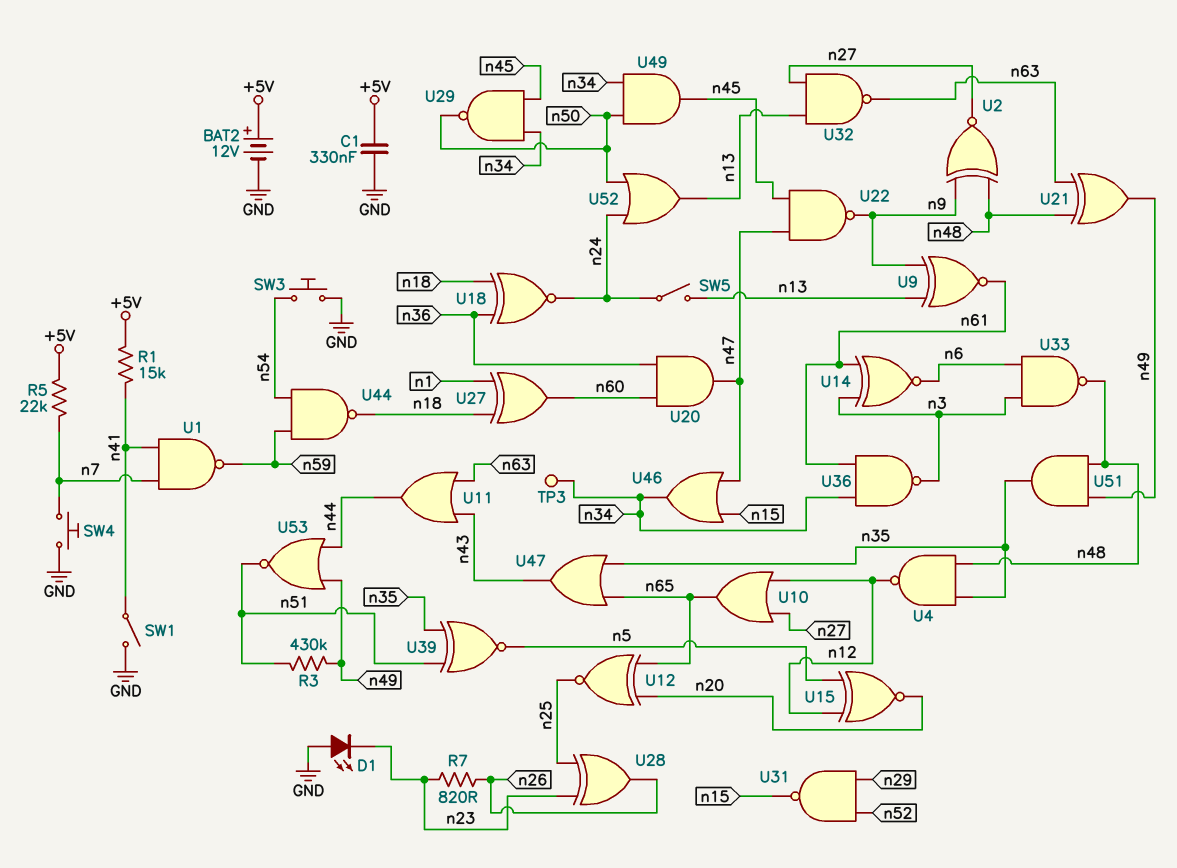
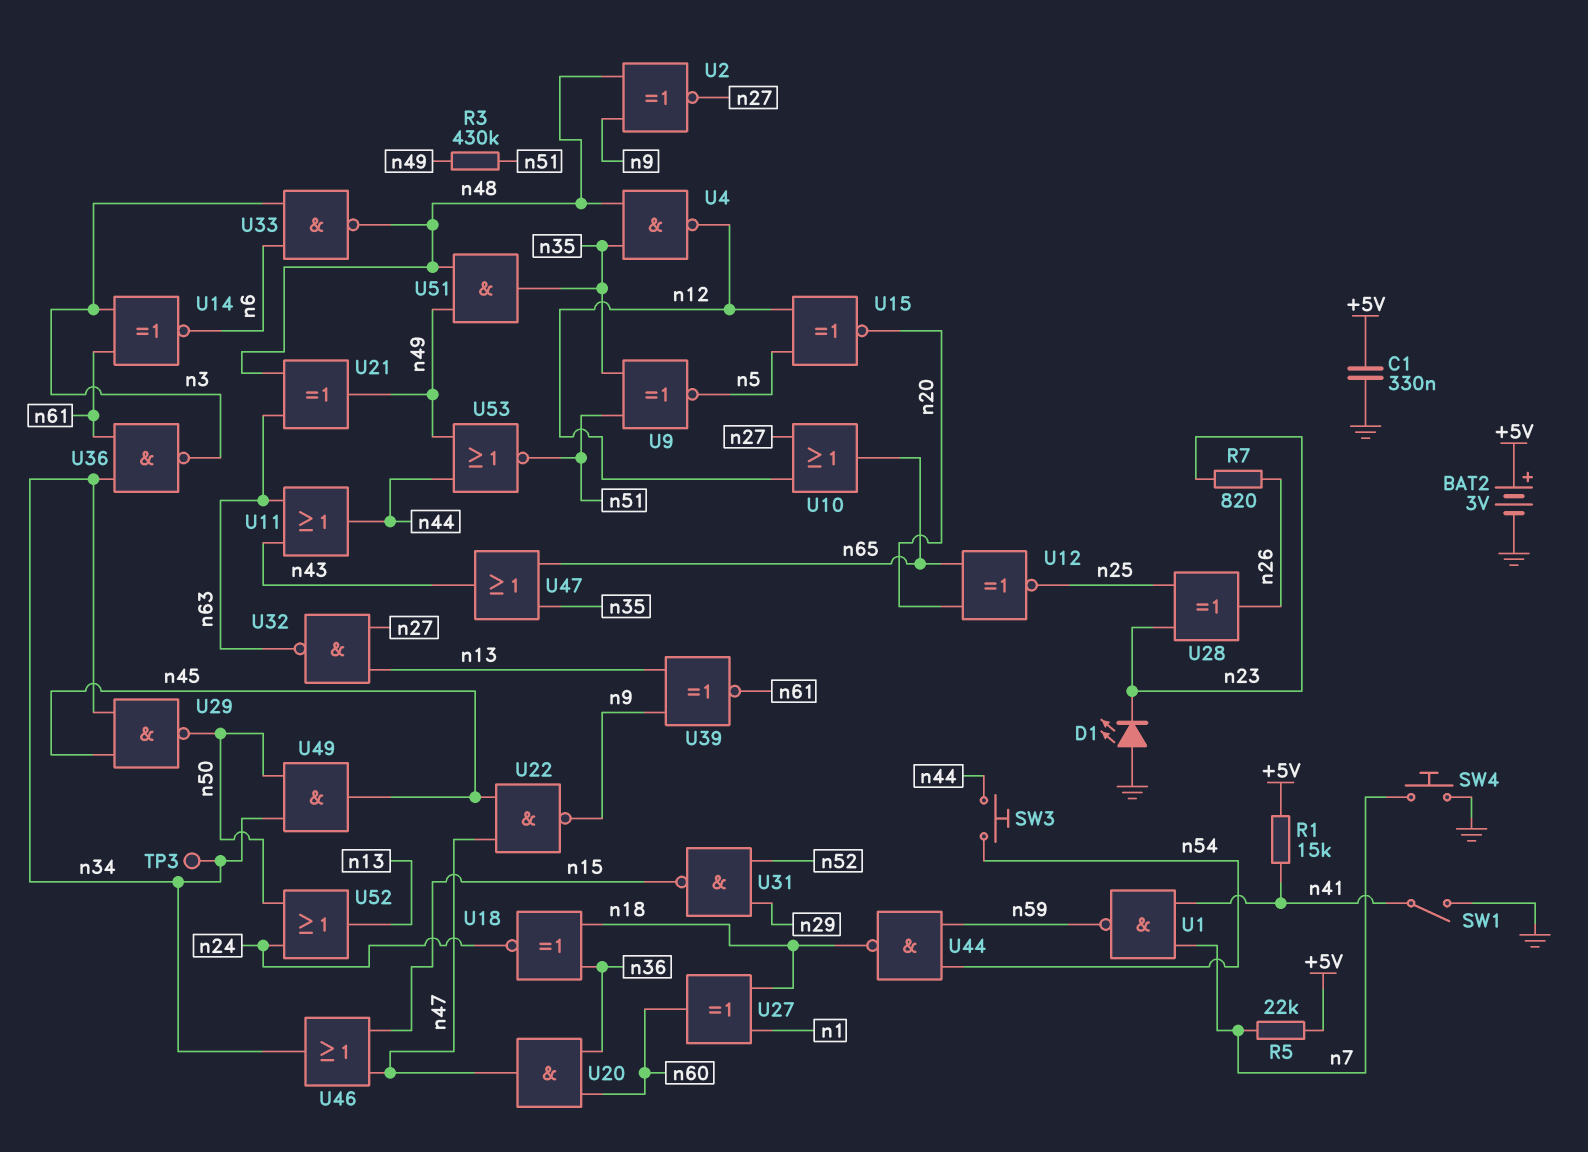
BAT2: 12V (plus +5V, minus GND) -> 3V (plus +5V, minus GND)
SW3: button (GND, n54) -> button (n44, n54)
SW5: switch (n13, n24) -> none
U9: XNOR (in n9, in n13, out n61) -> XNOR (in n35, in n51, out n5)
U39: XNOR (in n35, in n51, out n5) -> XNOR (in n9, in n13, out n61)

